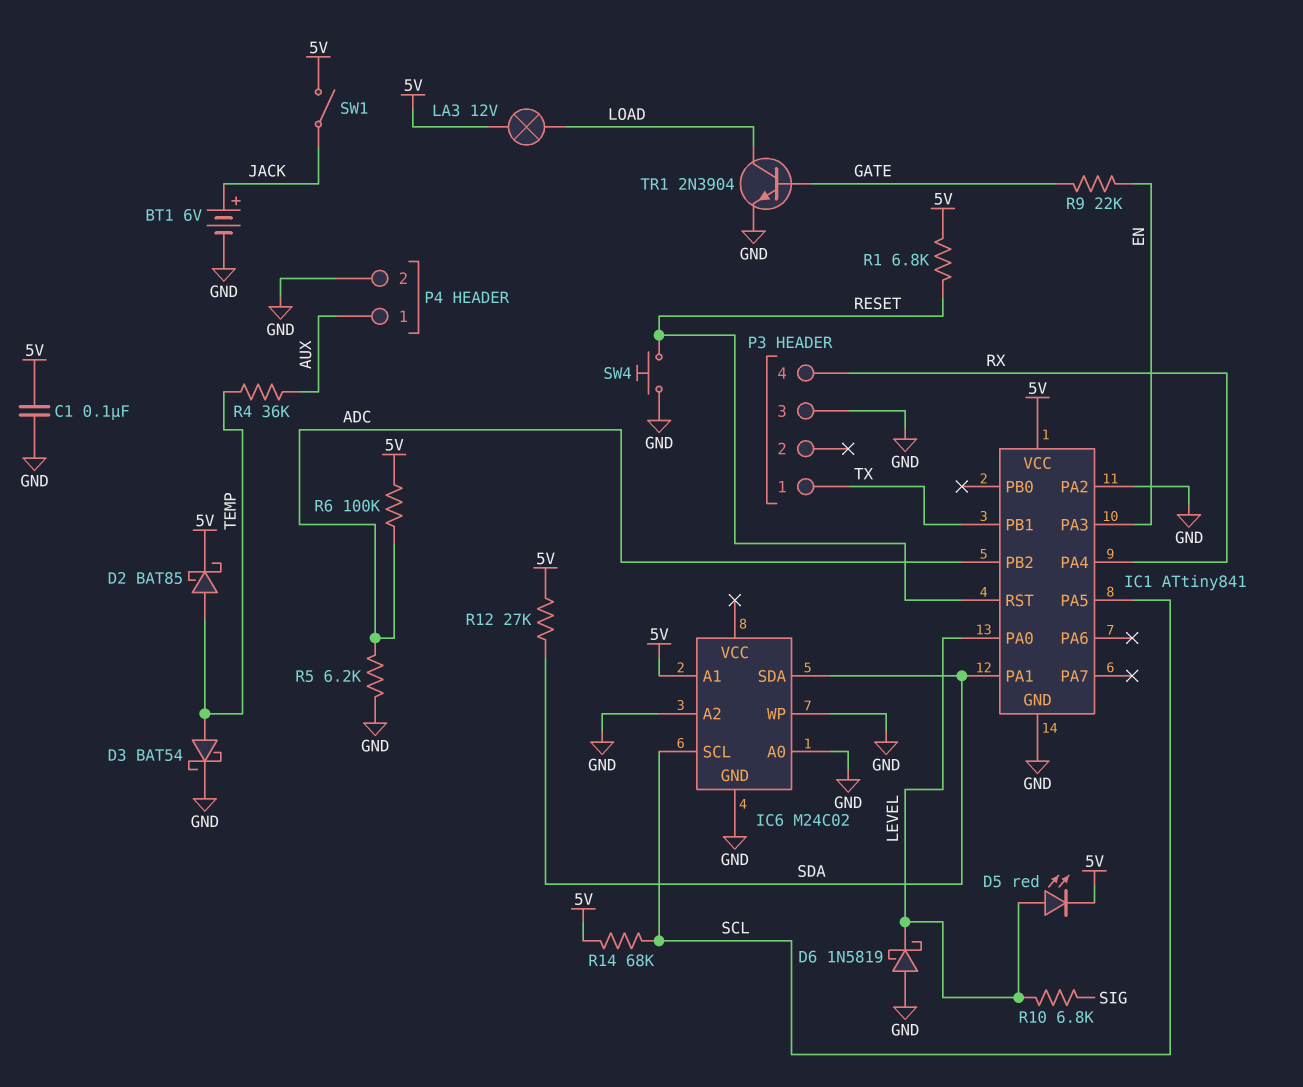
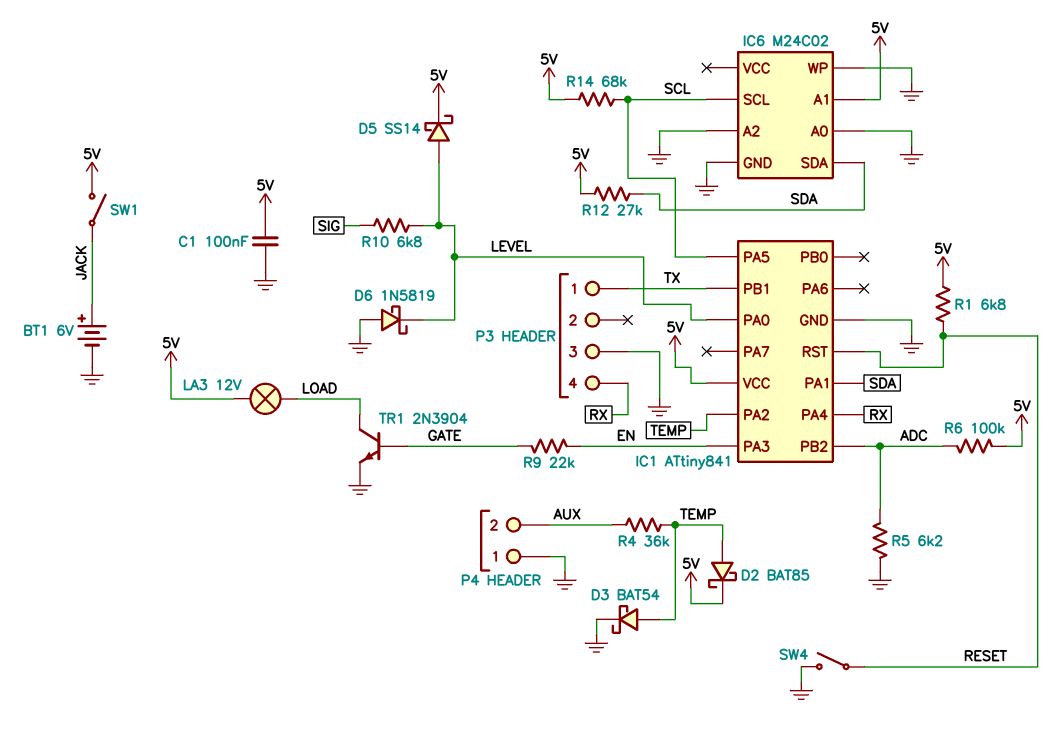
D5: LED red (A LEVEL, K 5V) -> schottky SS14 (A LEVEL, K 5V)
IC1 pin PA2: GND -> TEMP
P4 pin 1: AUX -> GND
P4 pin 2: GND -> AUX
SW4: button (GND, RESET) -> switch (GND, RESET)

